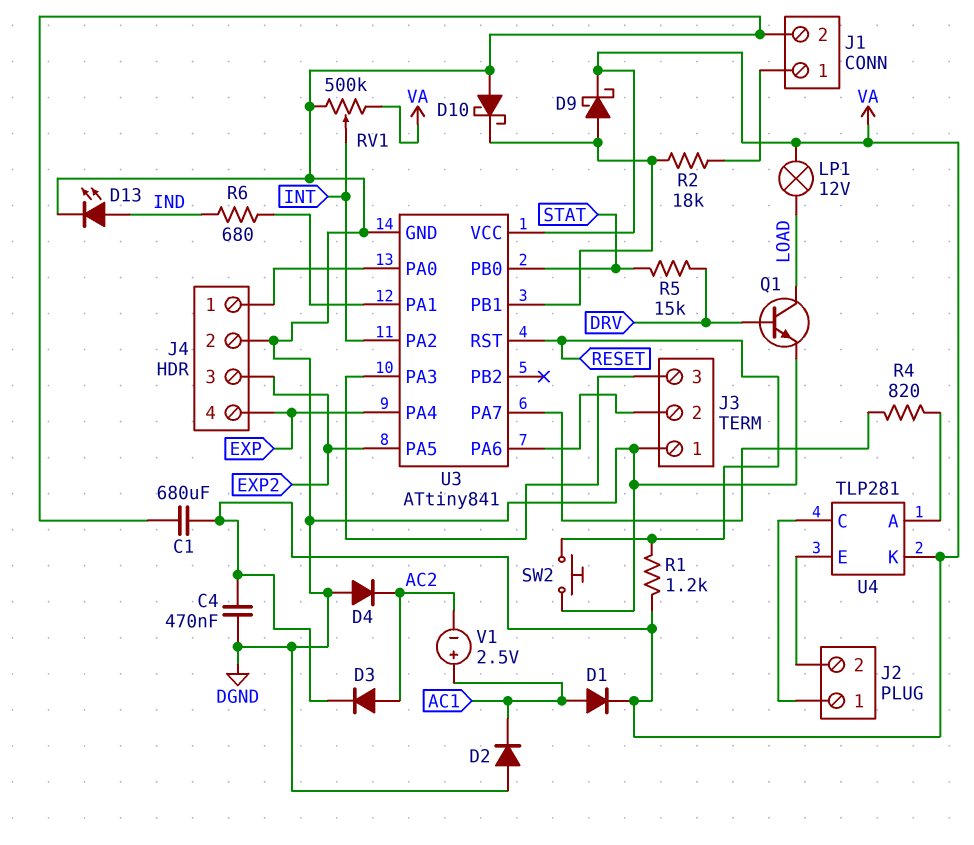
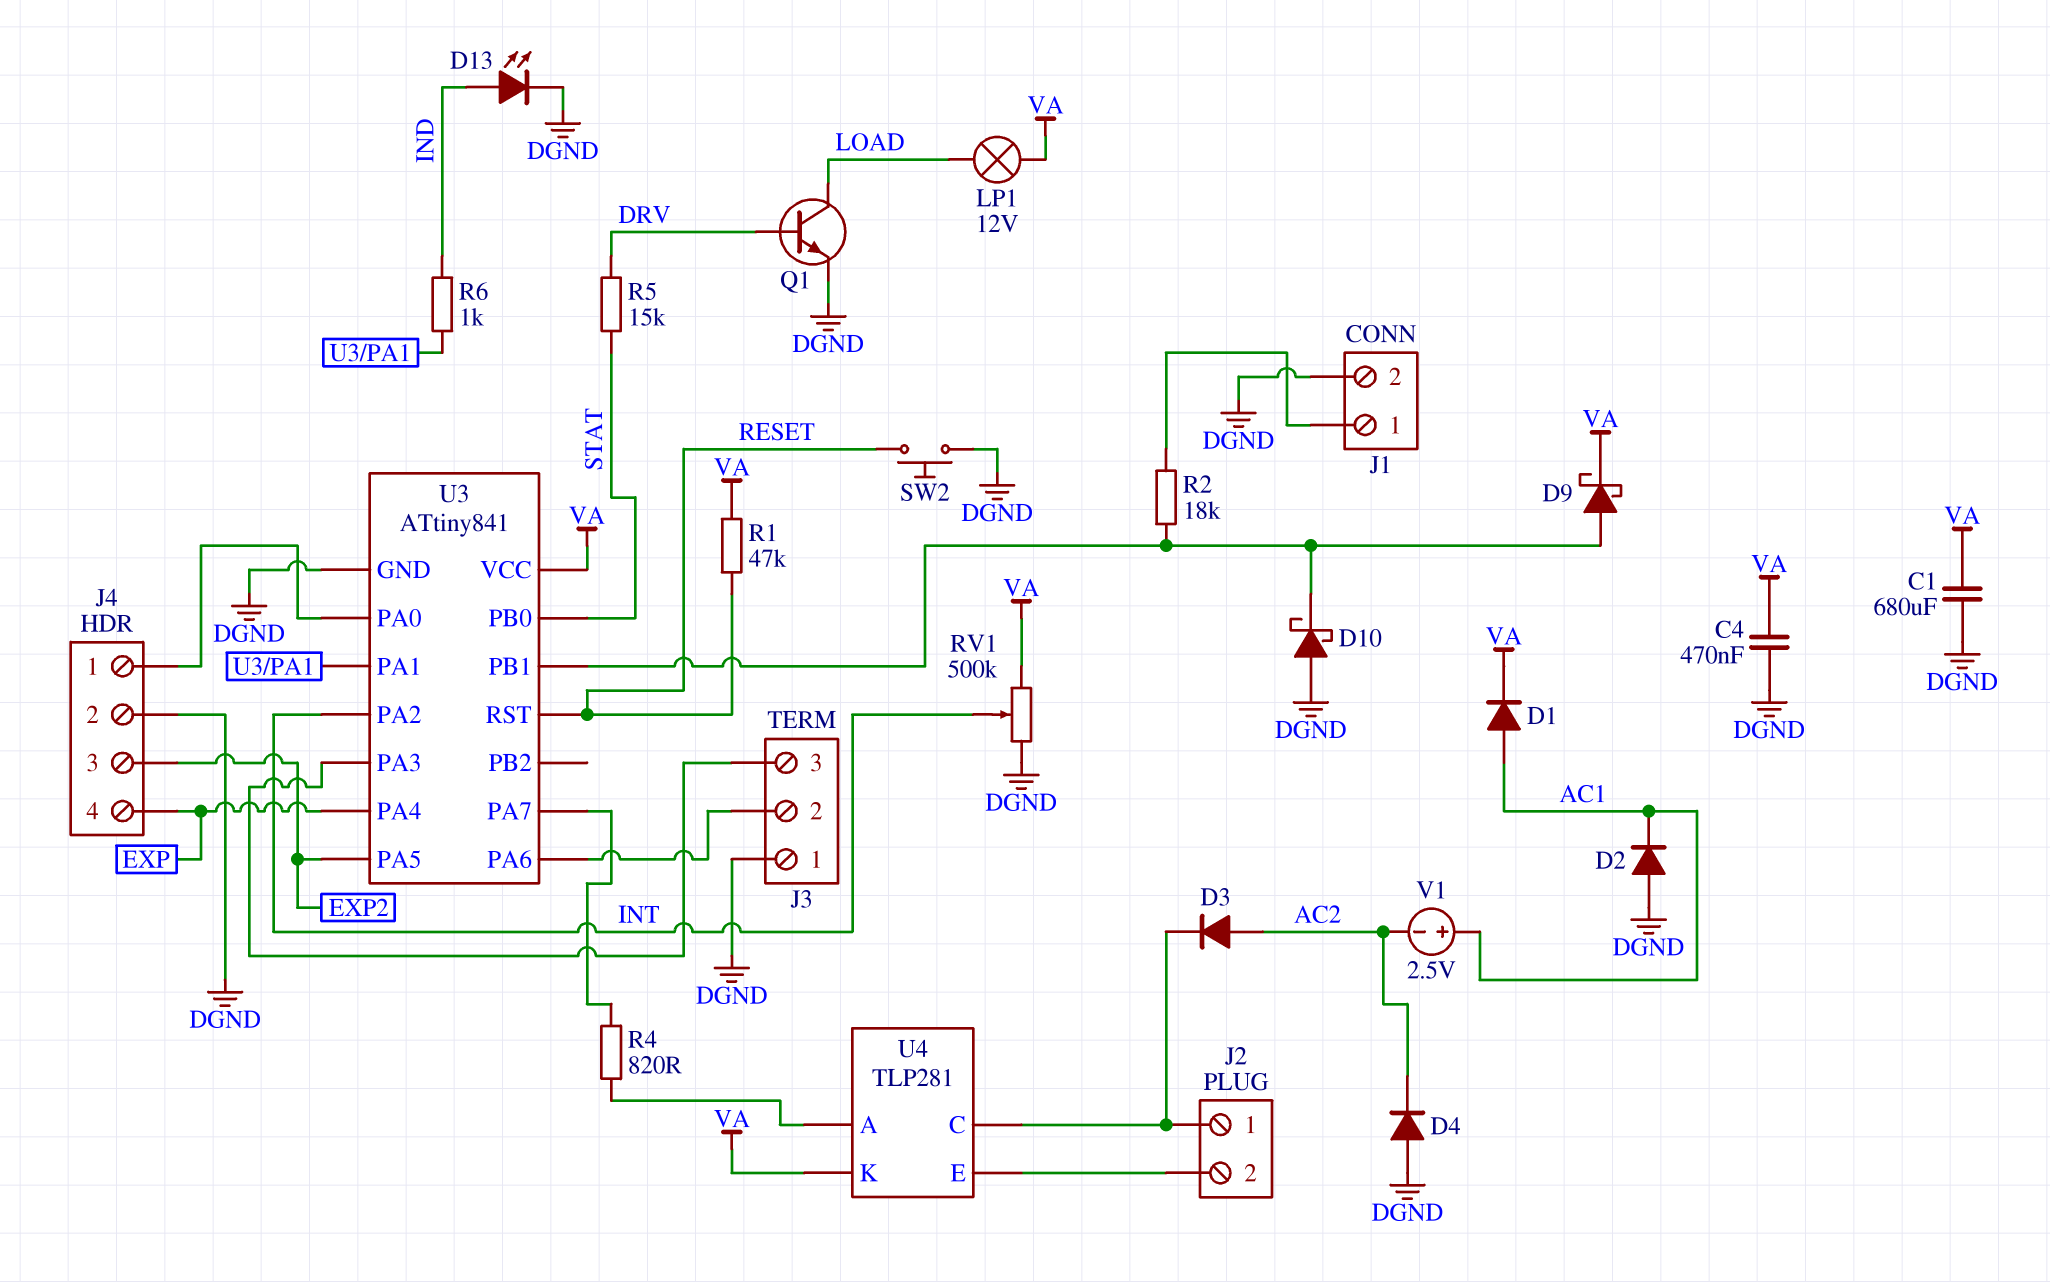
D3: diode (A AC2, K VA) -> diode (A AC2, K J2/1)
R1: 1.2k (RESET, VA) -> 47k (RESET, VA)
R6: 680 (IND, U3/PA1) -> 1k (IND, U3/PA1)

